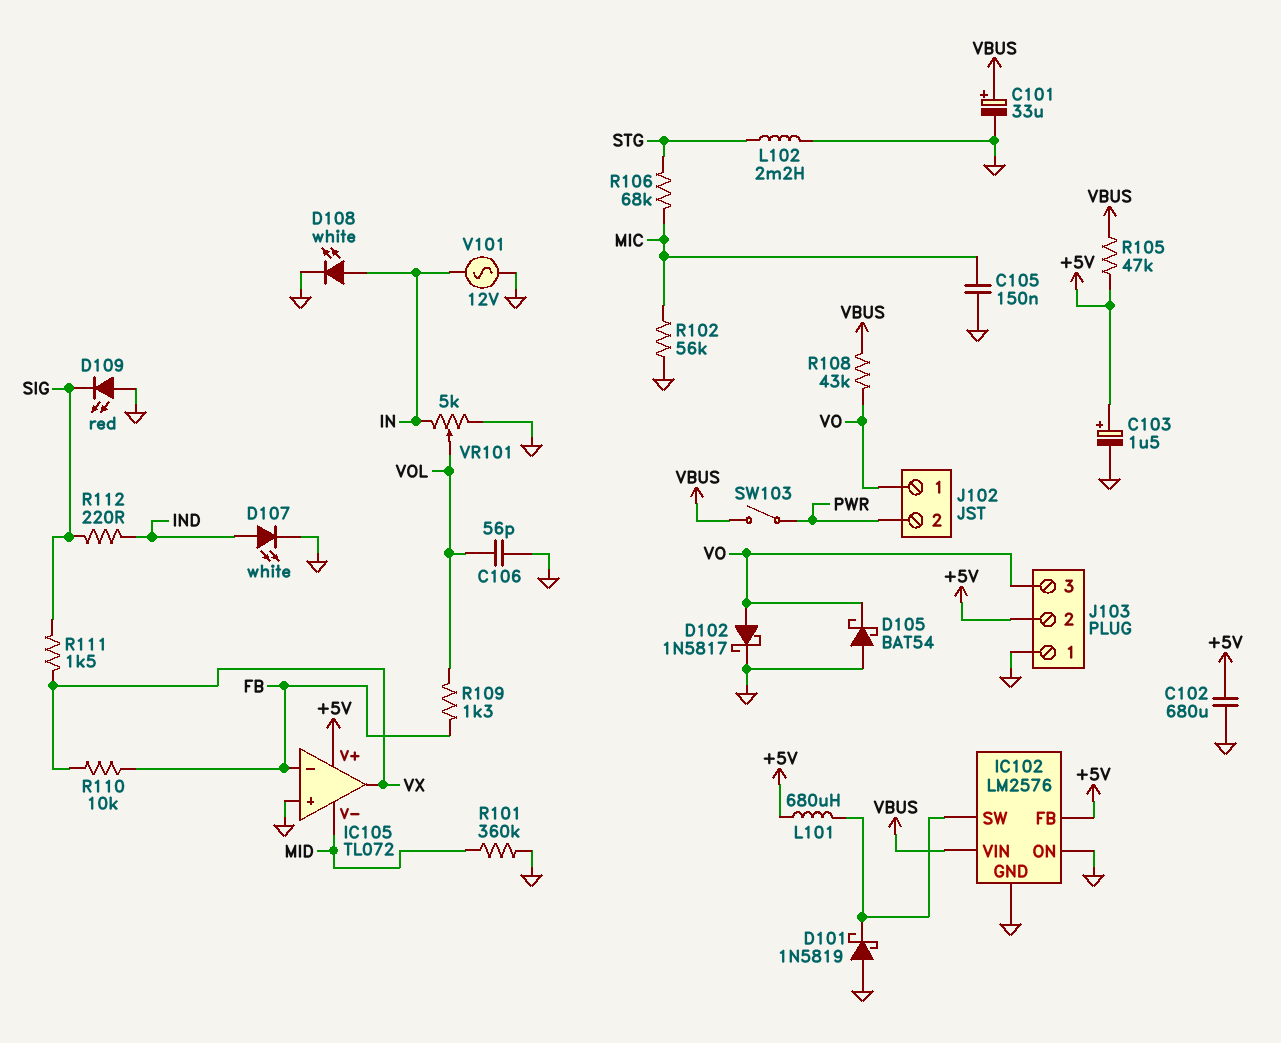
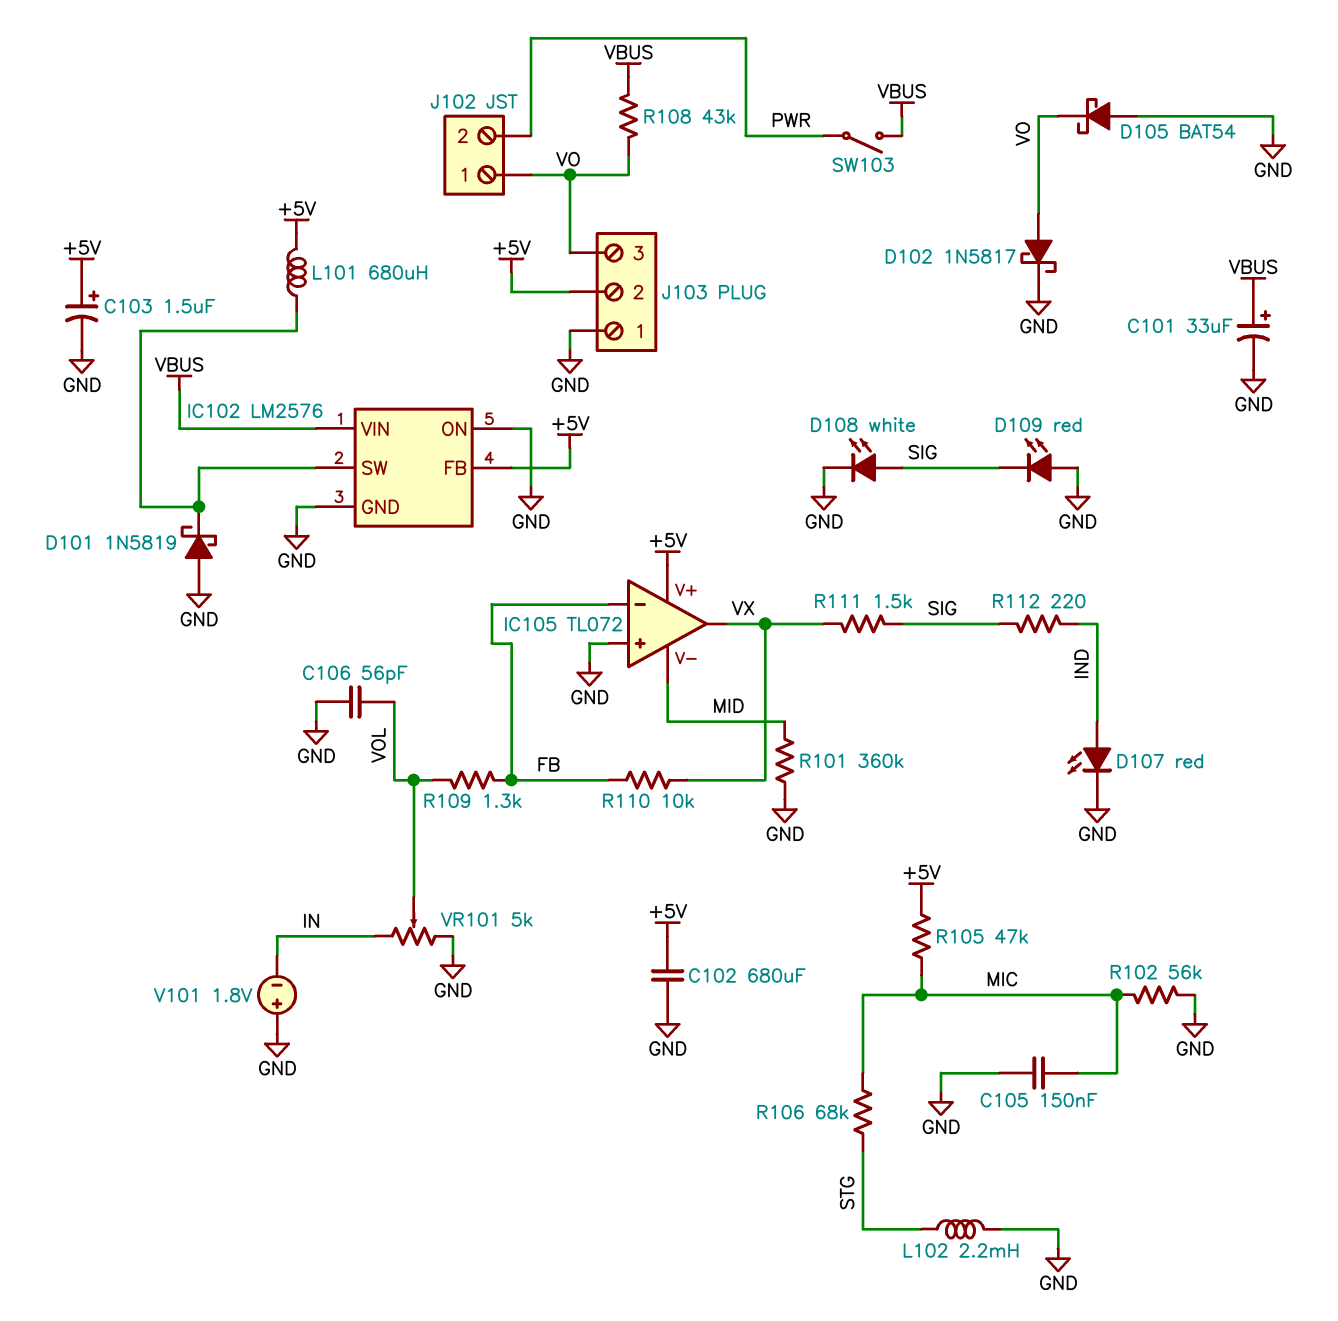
D107: LED white (A IND, K GND) -> LED red (A IND, K GND)
D108: LED white (A IN, K GND) -> LED white (A SIG, K GND)
R105: 47k (+5V, VBUS) -> 47k (+5V, MIC)
V101: AC 12V (GND, IN) -> 1.8V (plus GND, minus IN)

